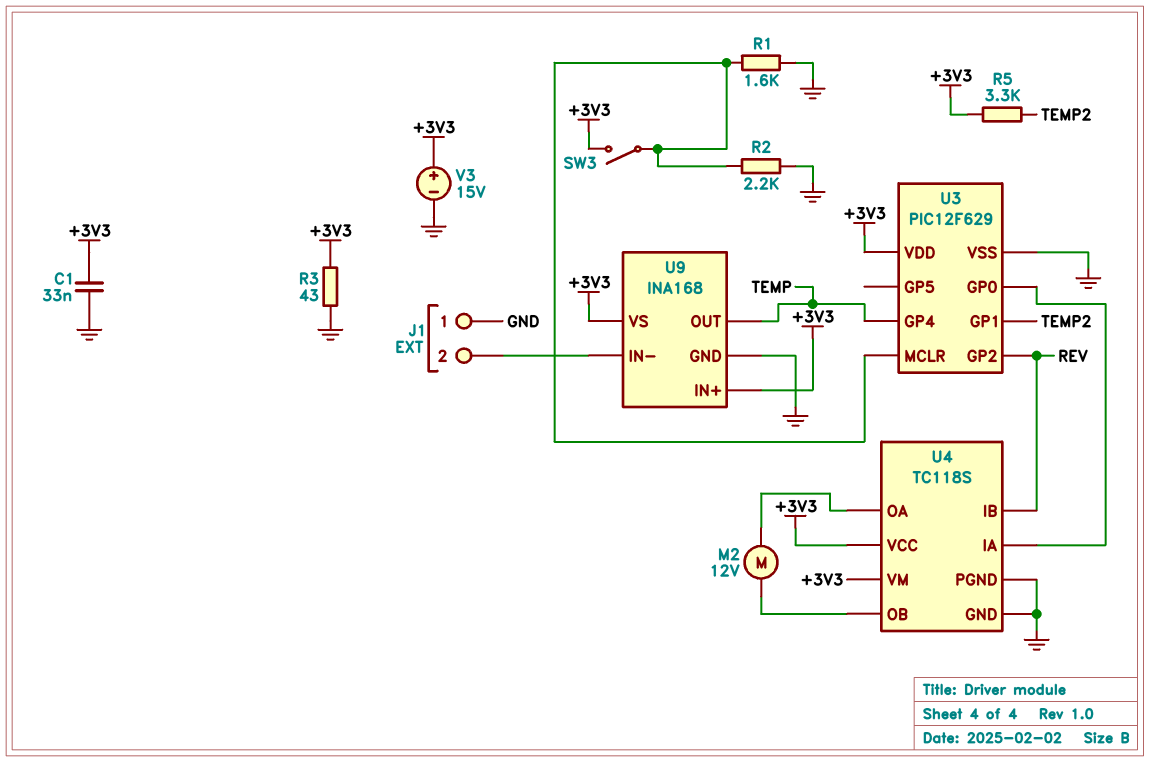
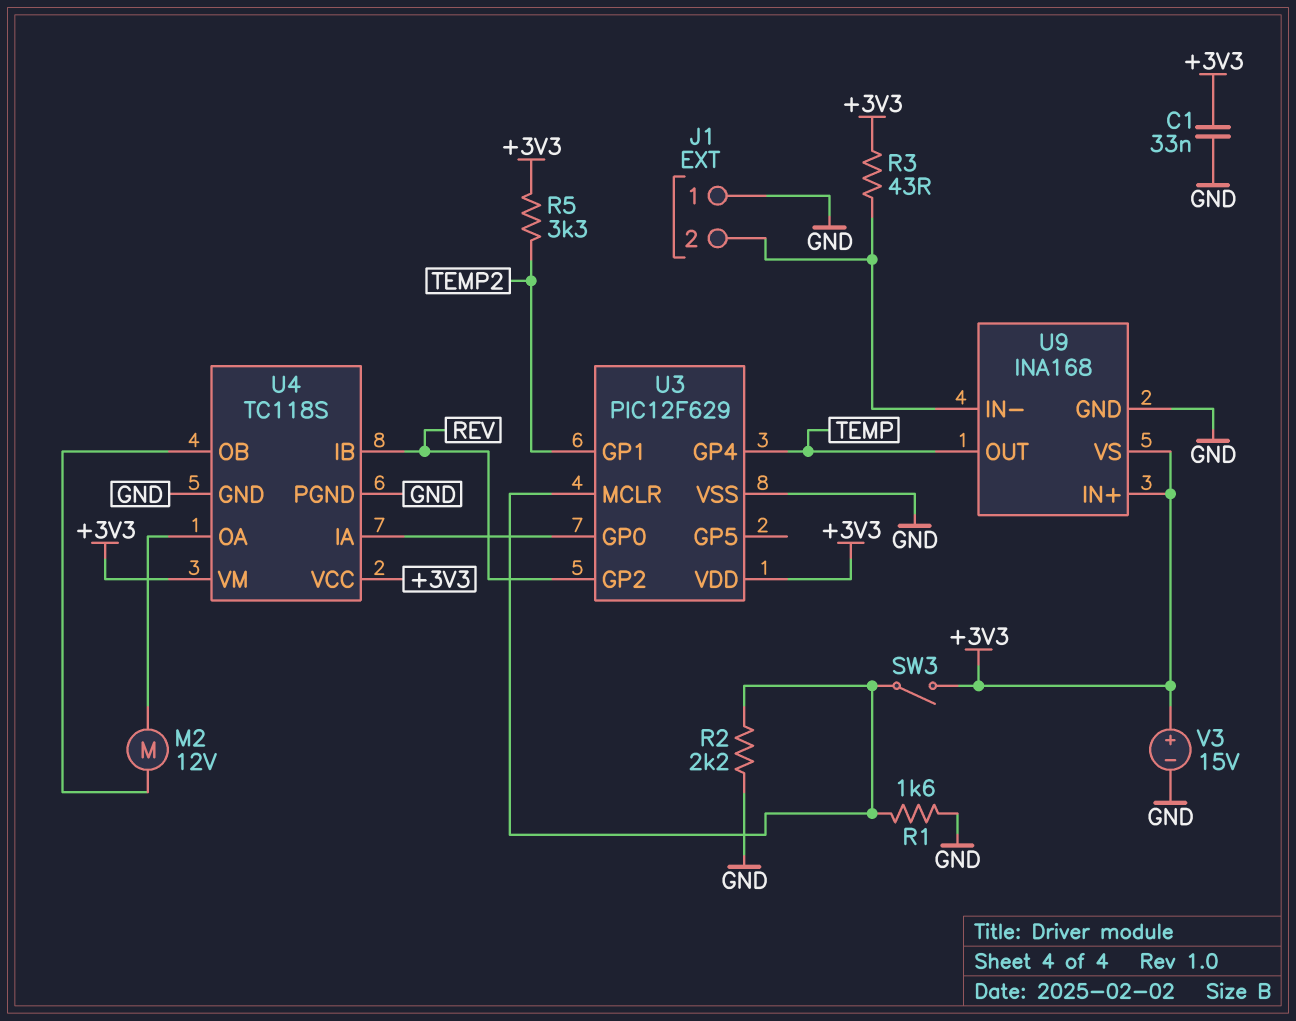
R3: 43 (+3V3, GND) -> 43 (+3V3, J1/2)

